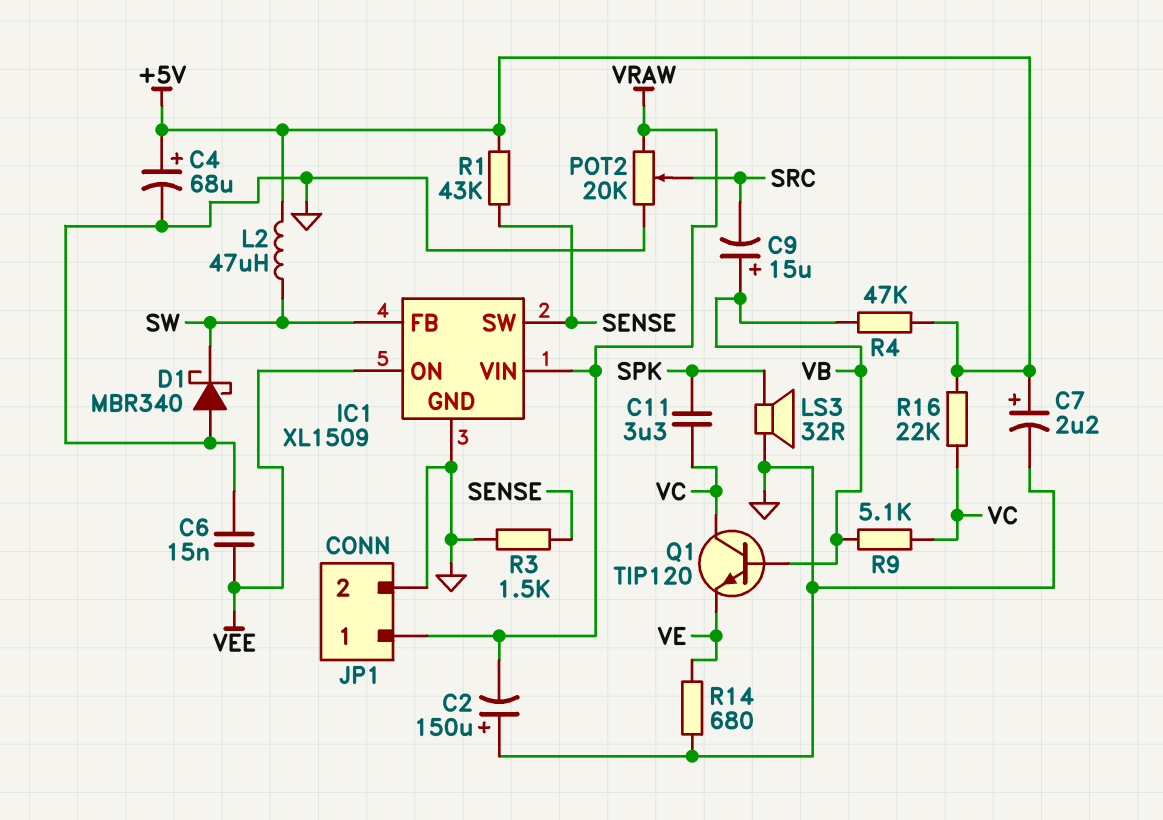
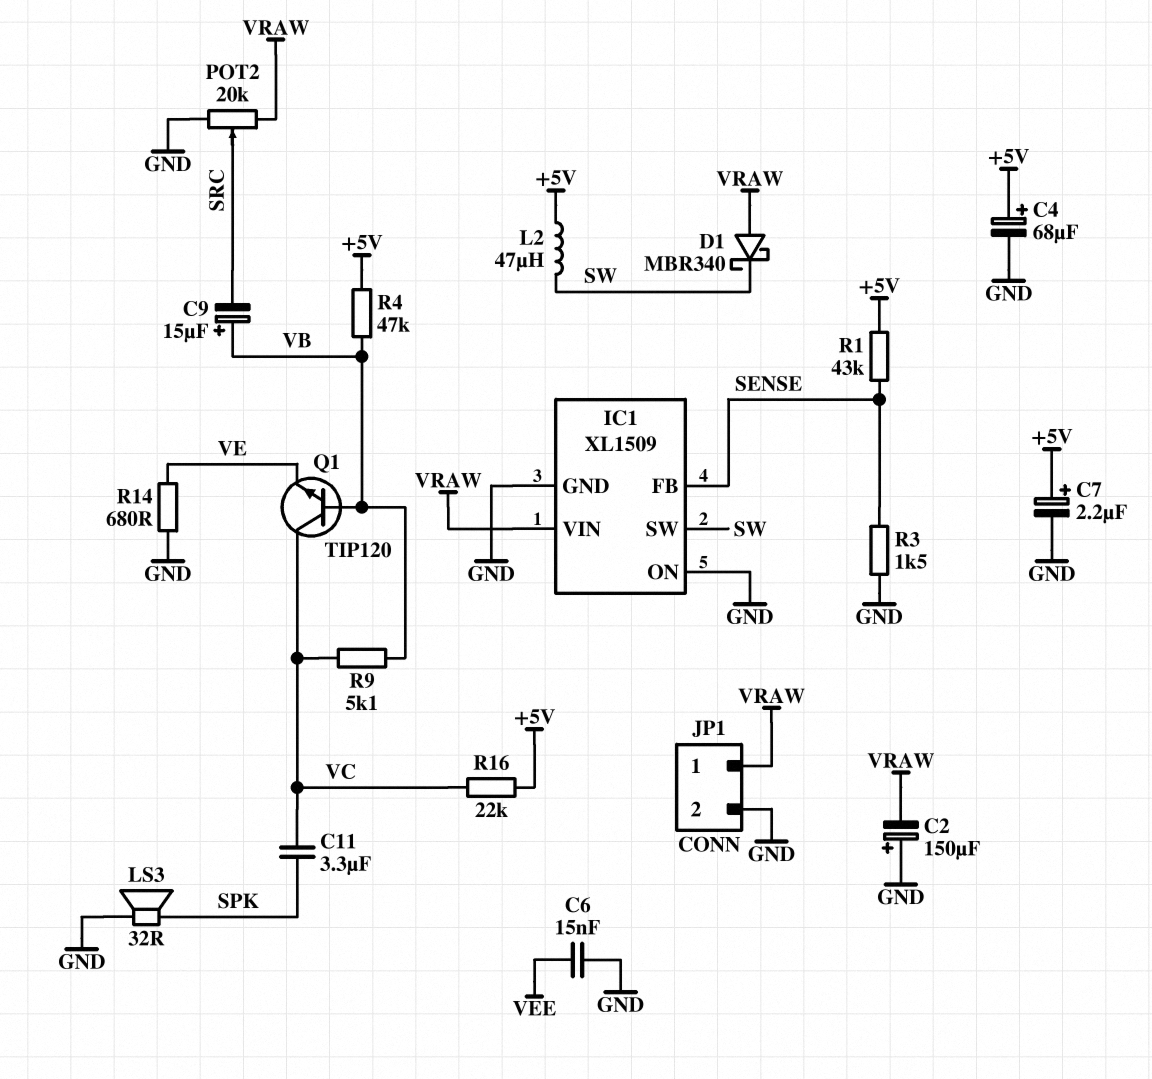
D1: schottky MBR340 (A GND, K SW) -> schottky MBR340 (A VRAW, K SW)
IC1 pin FB: SW -> SENSE
IC1 pin ON: VEE -> GND
IC1 pin SW: SENSE -> SW

